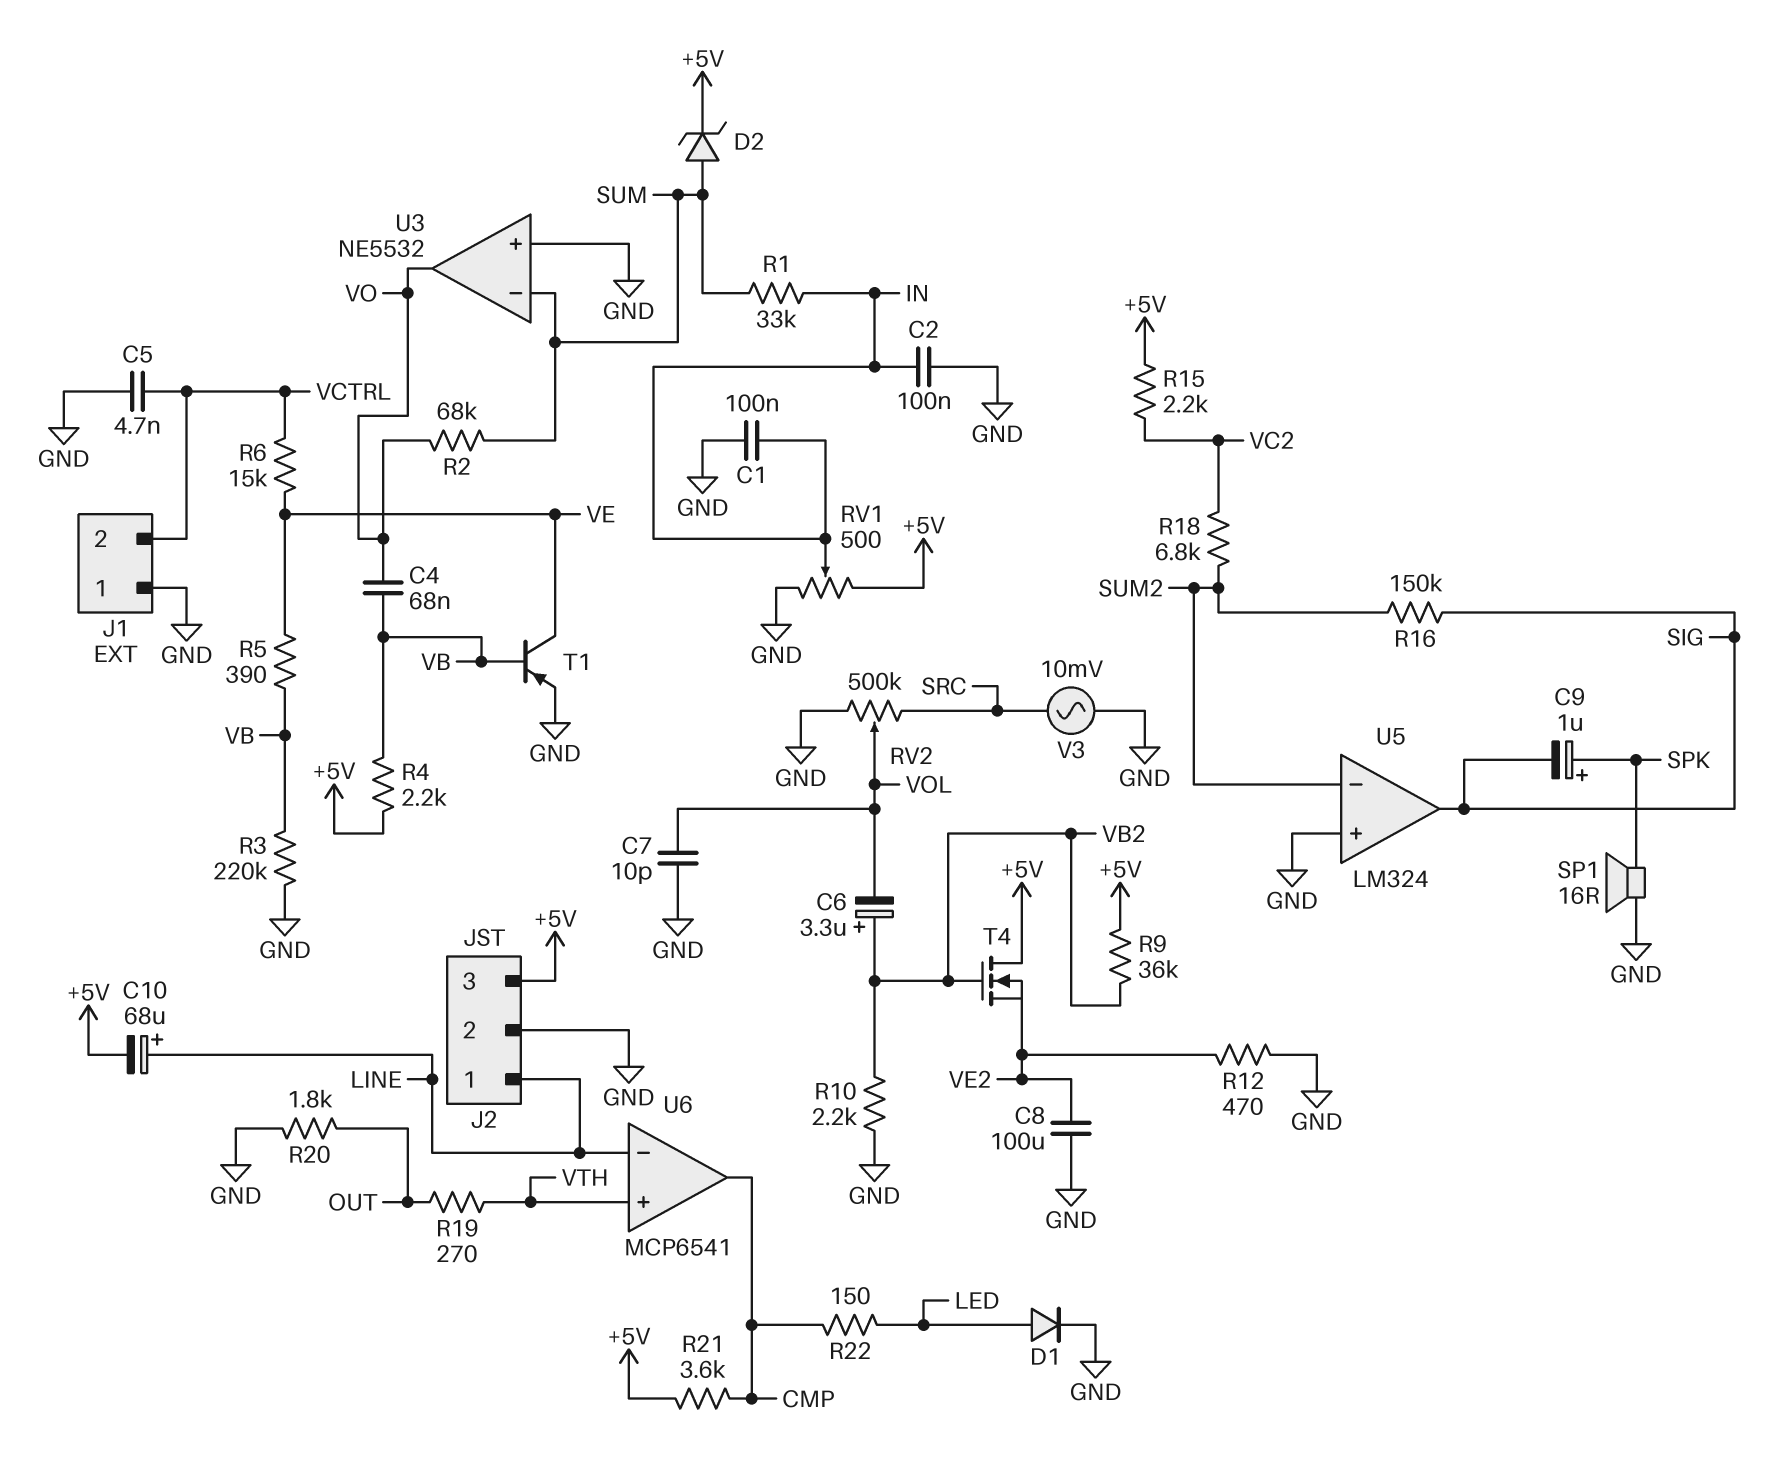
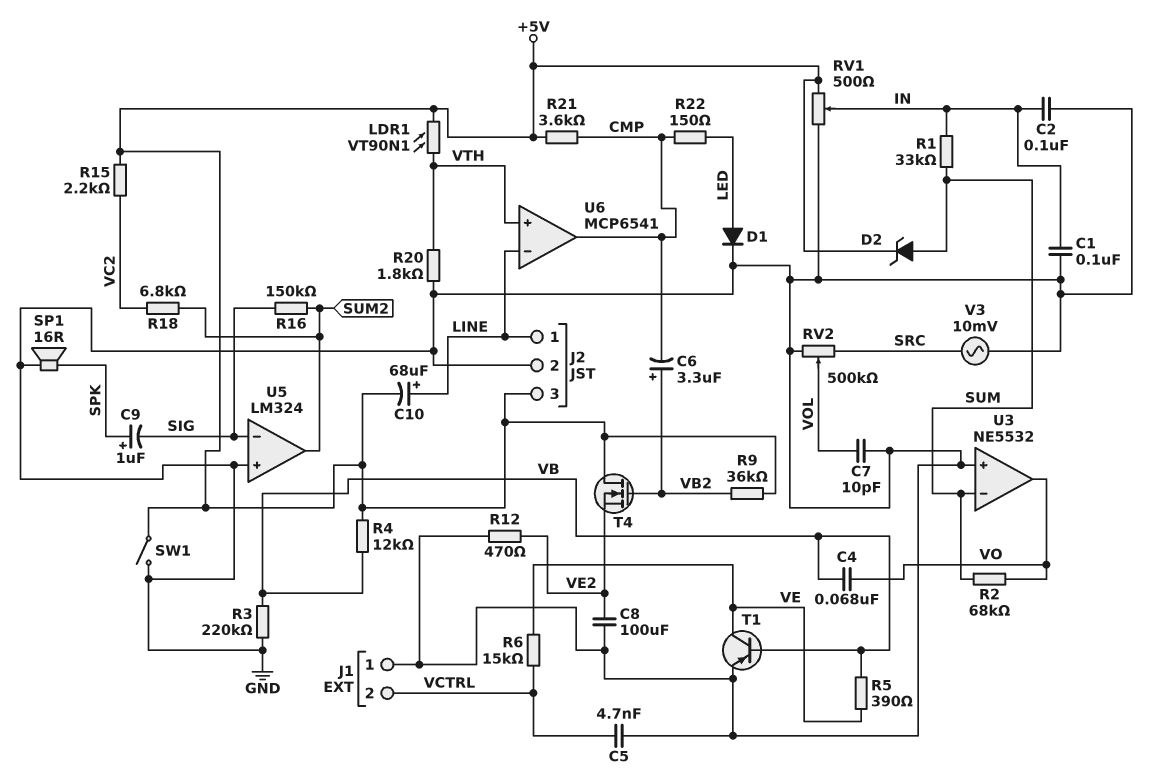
C6: 3.3uF (plus VB2, minus VOL) -> 3.3uF (plus VB2, minus CMP)
LDR1: none -> VT90N1 (+5V, VTH)
R4: 2.2k (+5V, VB) -> 12k (+5V, VB)
R10: 2.2k (GND, VB2) -> none
R19: 270 (OUT, VTH) -> none
R20: 1.8k (GND, OUT) -> 1.8k (GND, VTH)
SW1: none -> switch (+5V, GND)
U5 pin in-: SUM2 -> SIG
U5 pin out: SIG -> SUM2

